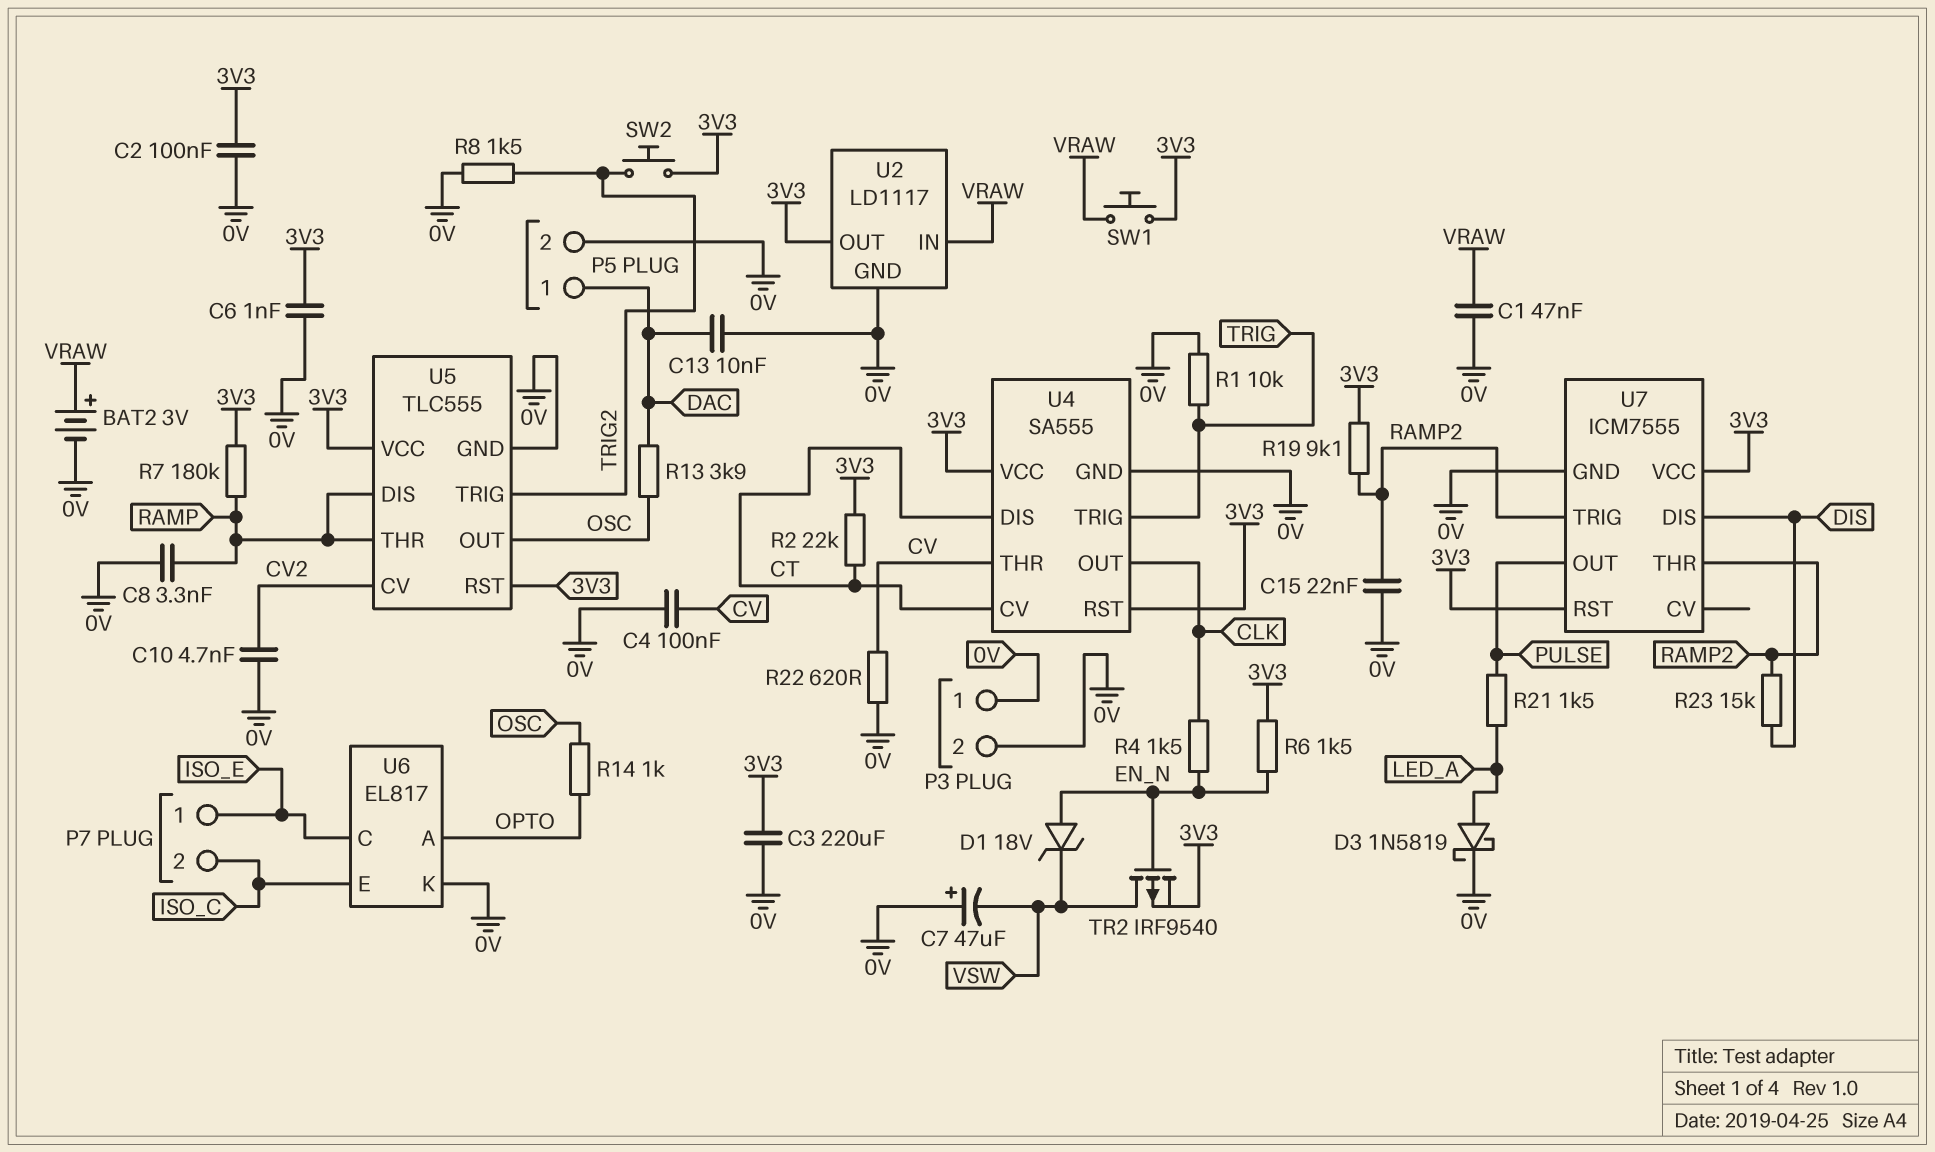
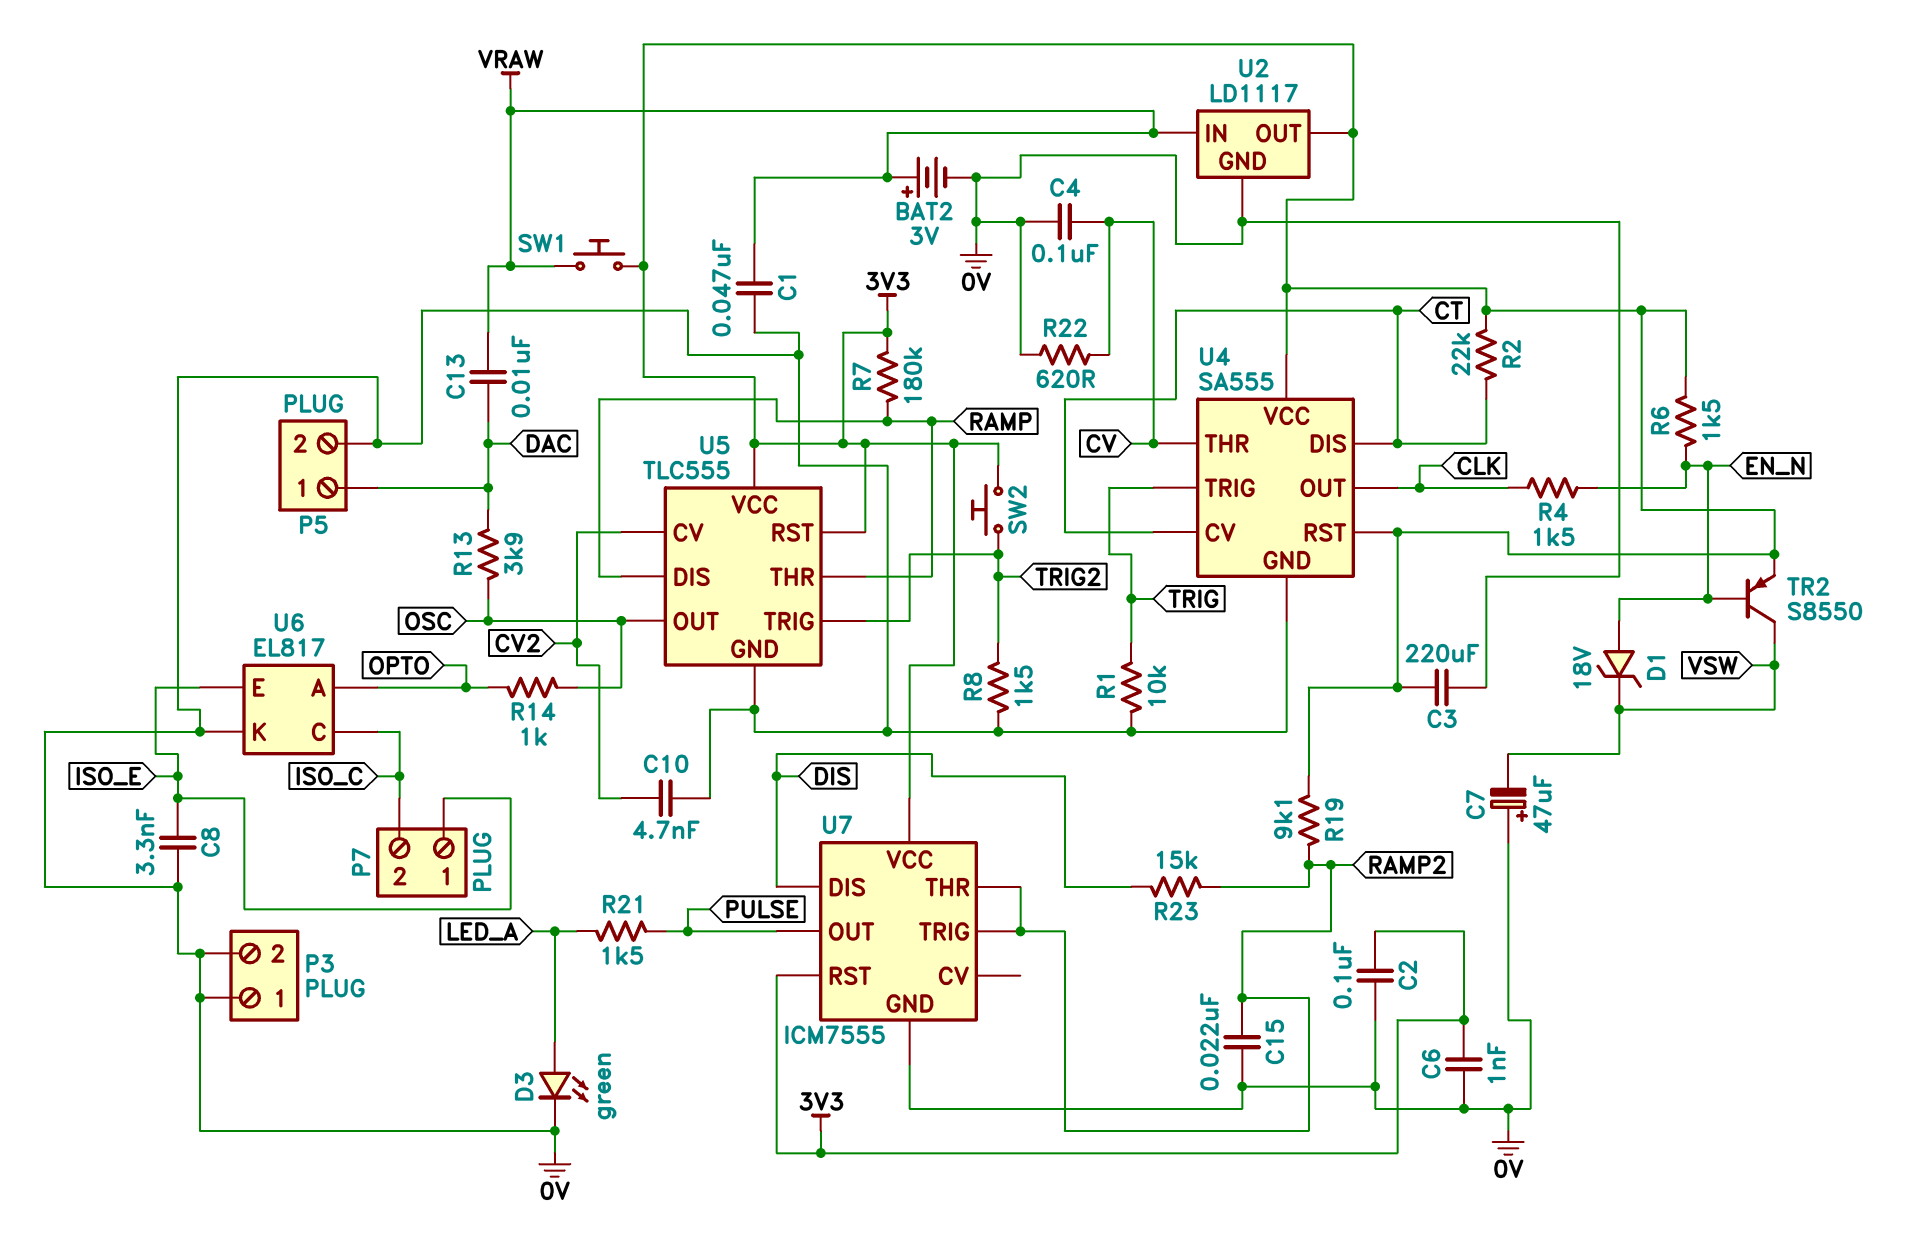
C8: 3.3nF (0V, RAMP) -> 3.3nF (0V, ISO_E)
C13: 10nF (0V, DAC) -> 10nF (DAC, VRAW)
D3: schottky 1N5819 (A LED_A, K 0V) -> LED green (A LED_A, K 0V)
TR2: PMOS IRF9540 (G EN_N, D VSW, S 3V3) -> PNP S8550 (B EN_N, C VSW, E 3V3)
U6 pin C: ISO_E -> ISO_C
U6 pin E: ISO_C -> ISO_E

